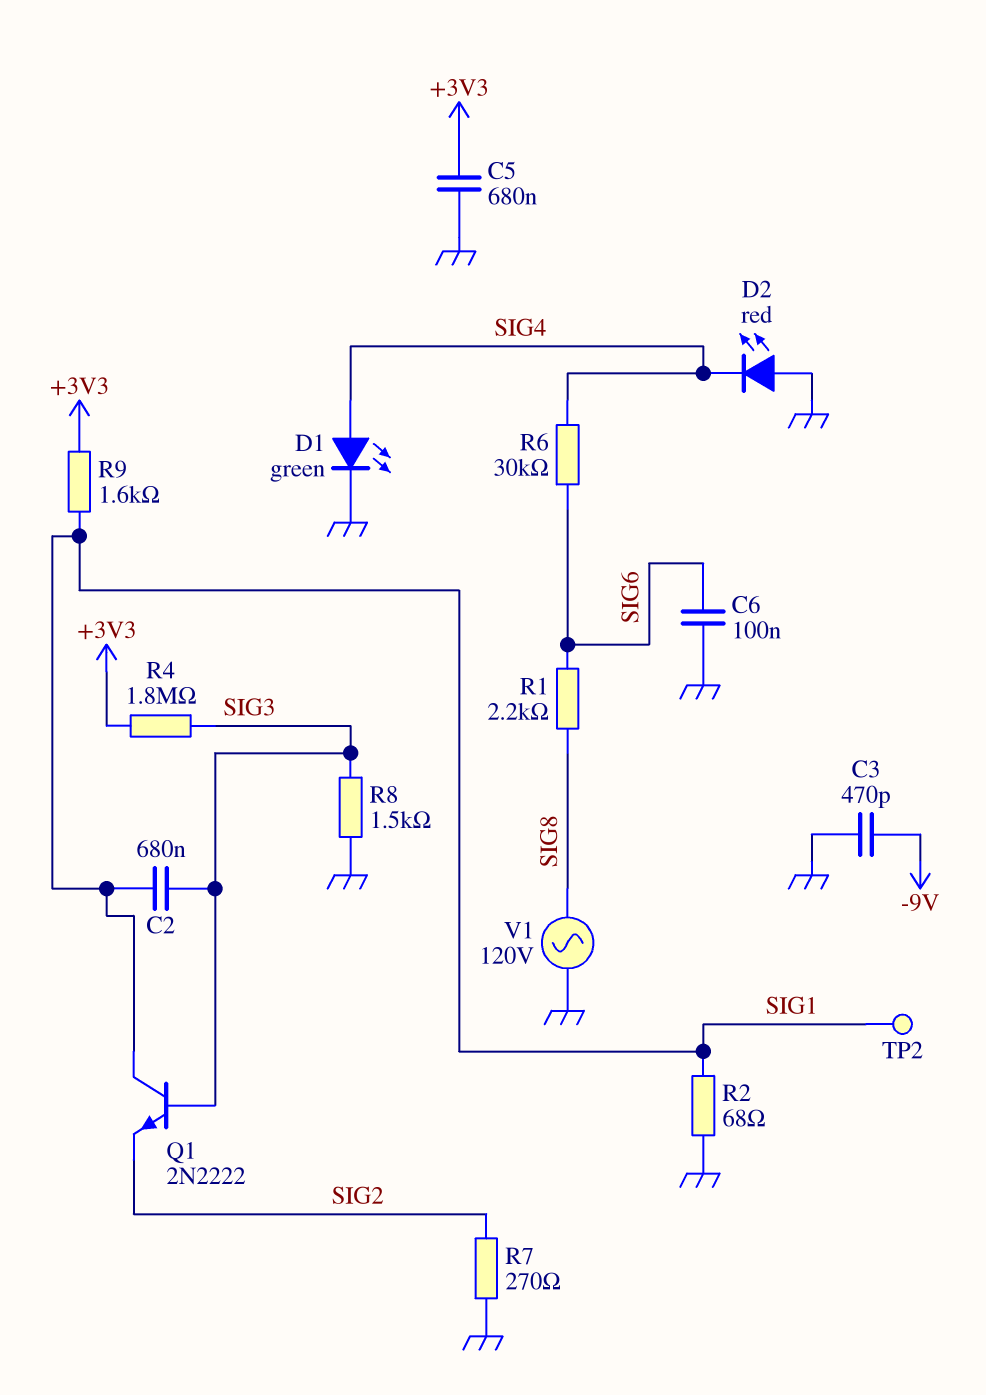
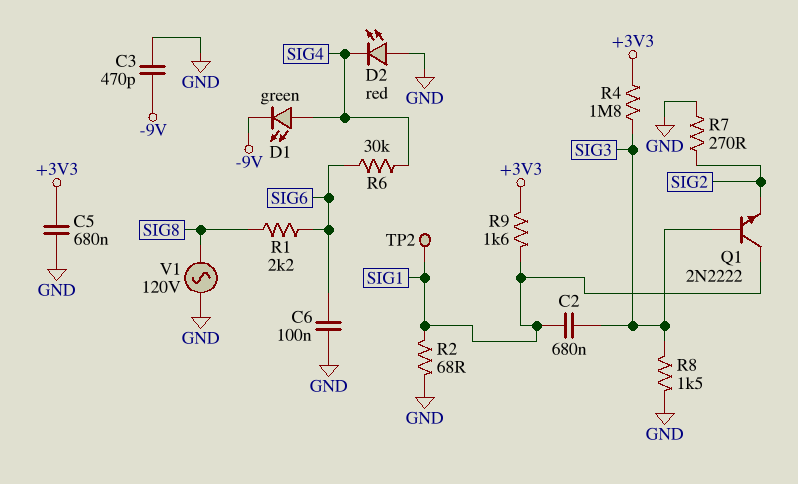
D1: LED green (A SIG4, K GND) -> LED green (A SIG4, K -9V)

